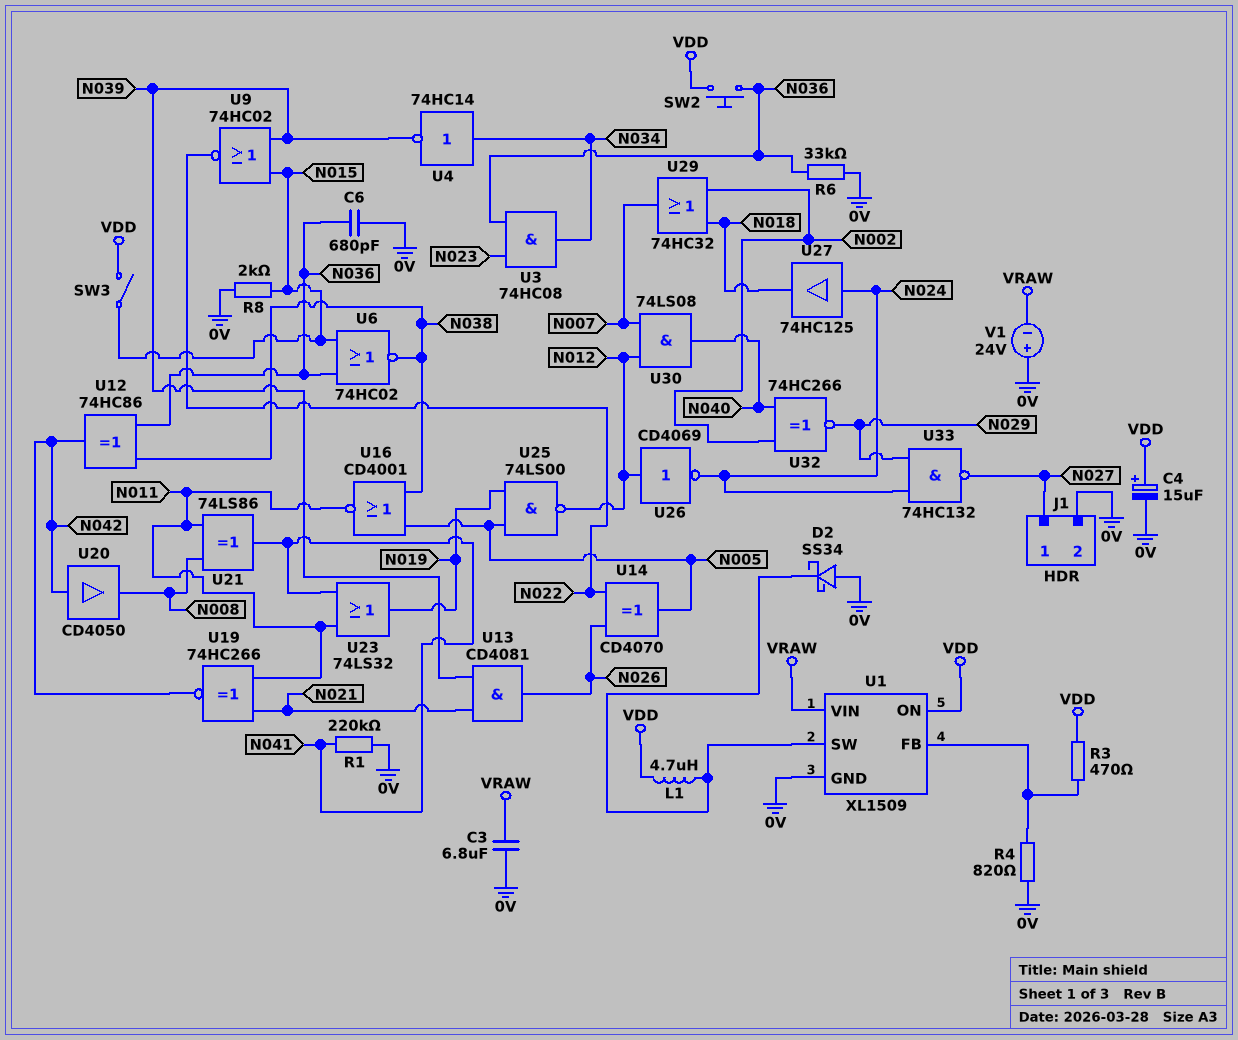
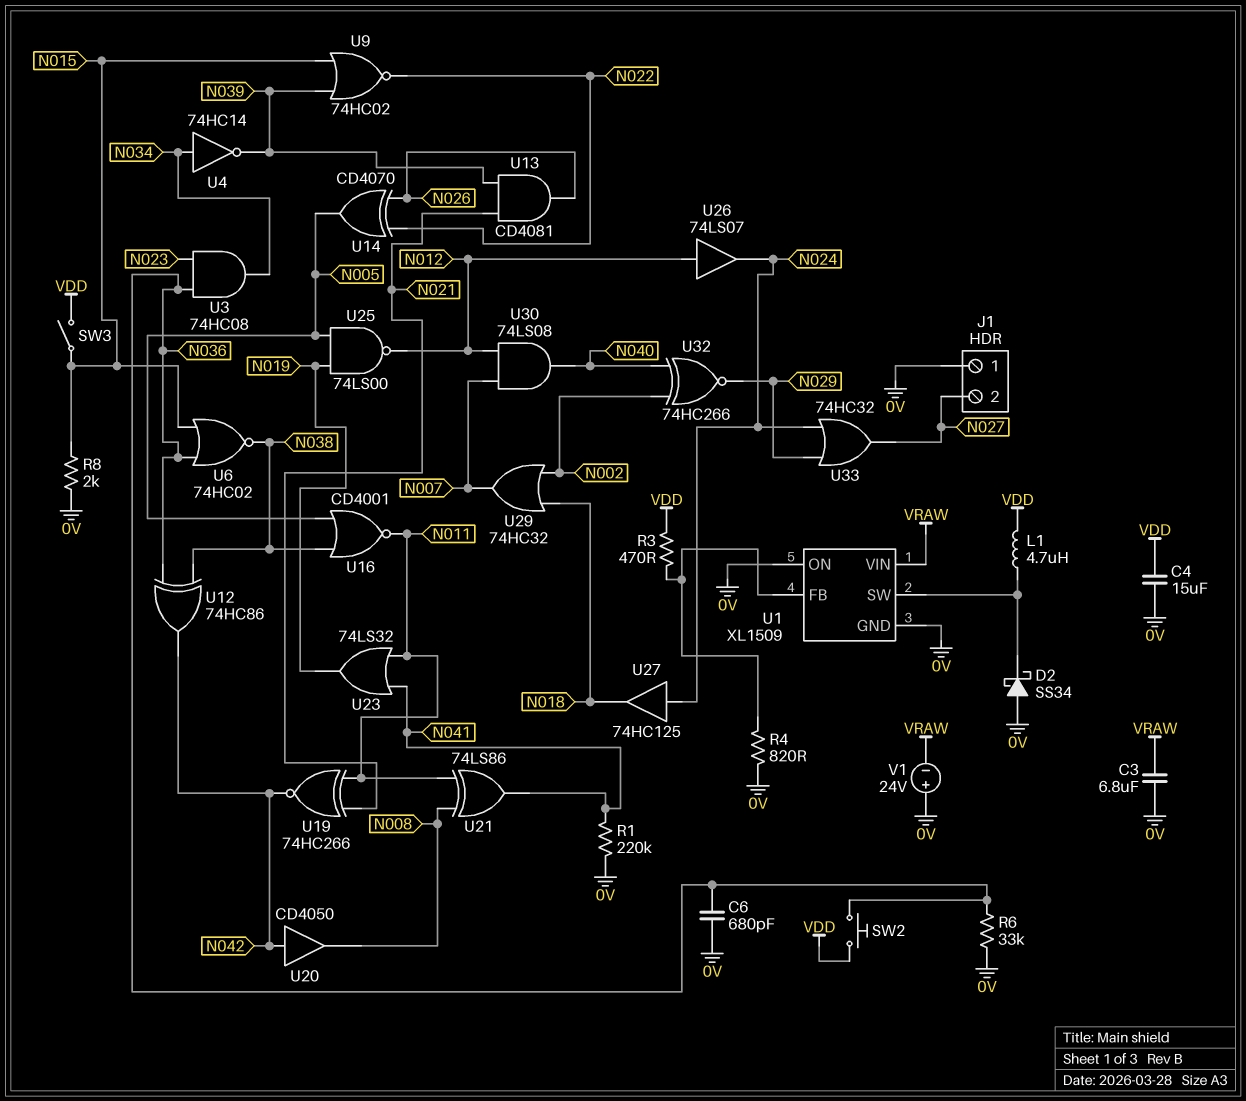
C4: 15uF (plus VDD, minus 0V) -> 15uF (0V, VDD)
J1 pin 1: N027 -> 0V
J1 pin 2: 0V -> N027
U1 pin ON: VDD -> 0V
U26: NOT CD4069 (in N012, out N024) -> buffer 74LS07 (in N012, out N024)
U33: NAND 74HC132 (in N024, in N029, out N027) -> OR 74HC32 (in N024, in N029, out N027)

